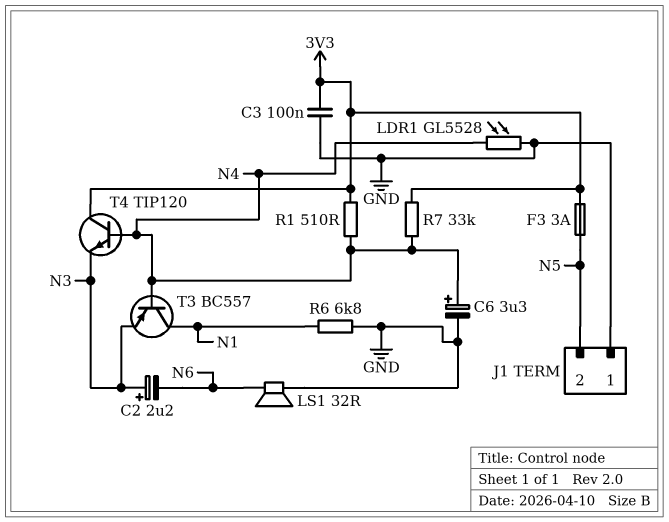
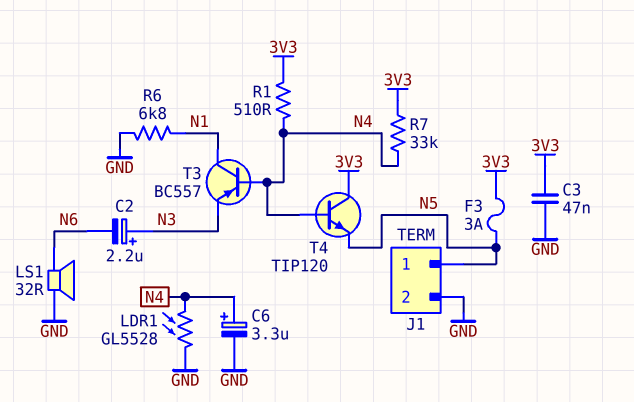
C3: 100nF (3V3, GND) -> 47nF (3V3, GND)
J1 pin 1: GND -> N5
J1 pin 2: N5 -> GND
T4: NPN TIP120 (B N4, C 3V3, E N3) -> NPN TIP120 (B N4, C 3V3, E N5)

